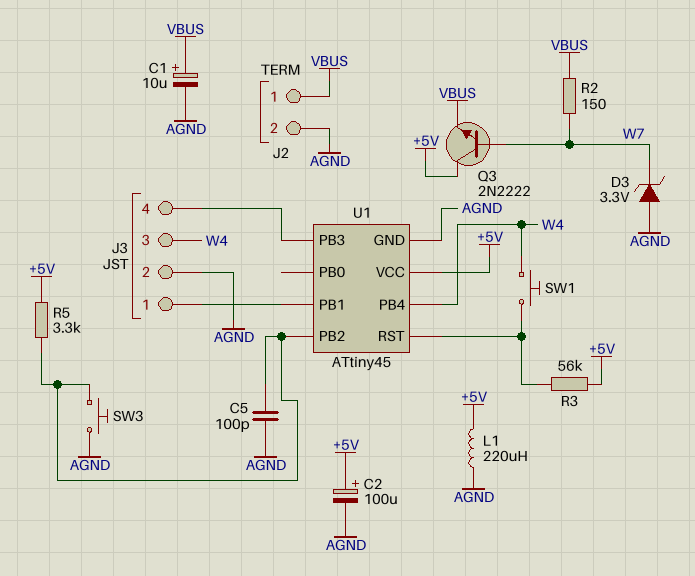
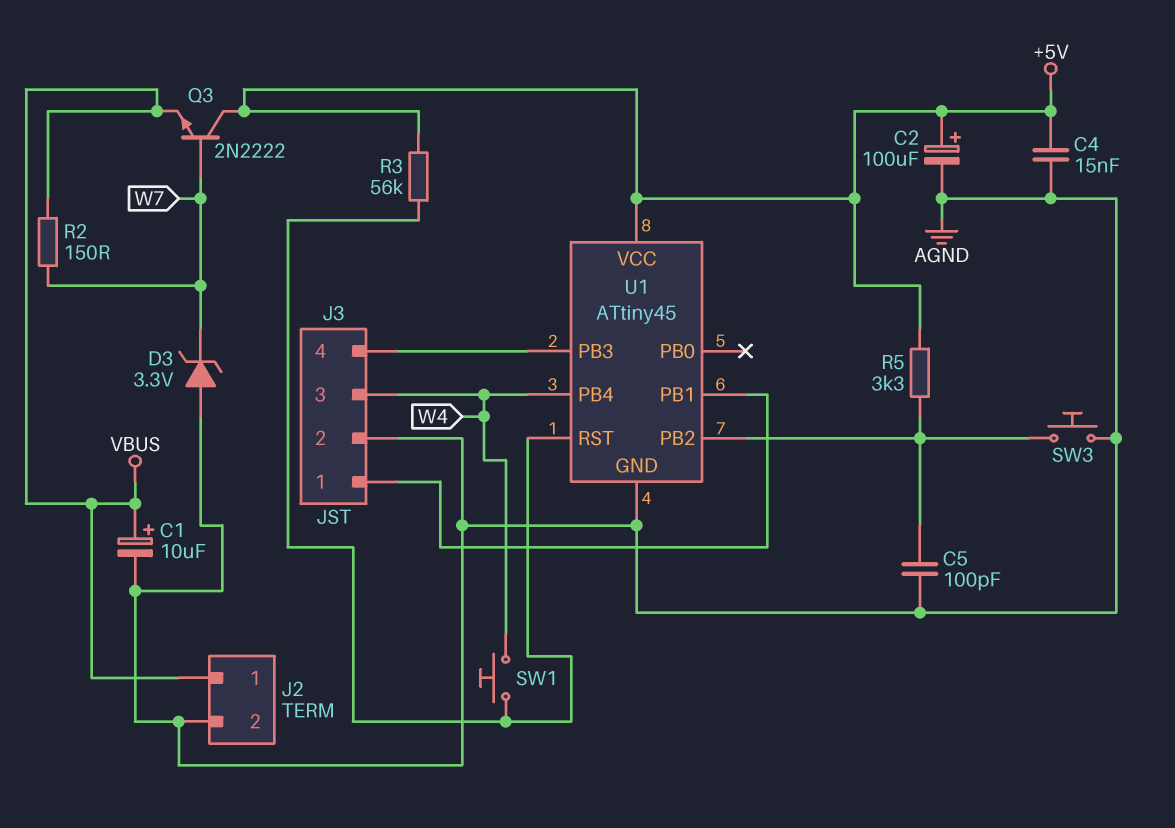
C4: none -> 15nF (+5V, AGND)
L1: 220uH (+5V, AGND) -> none

